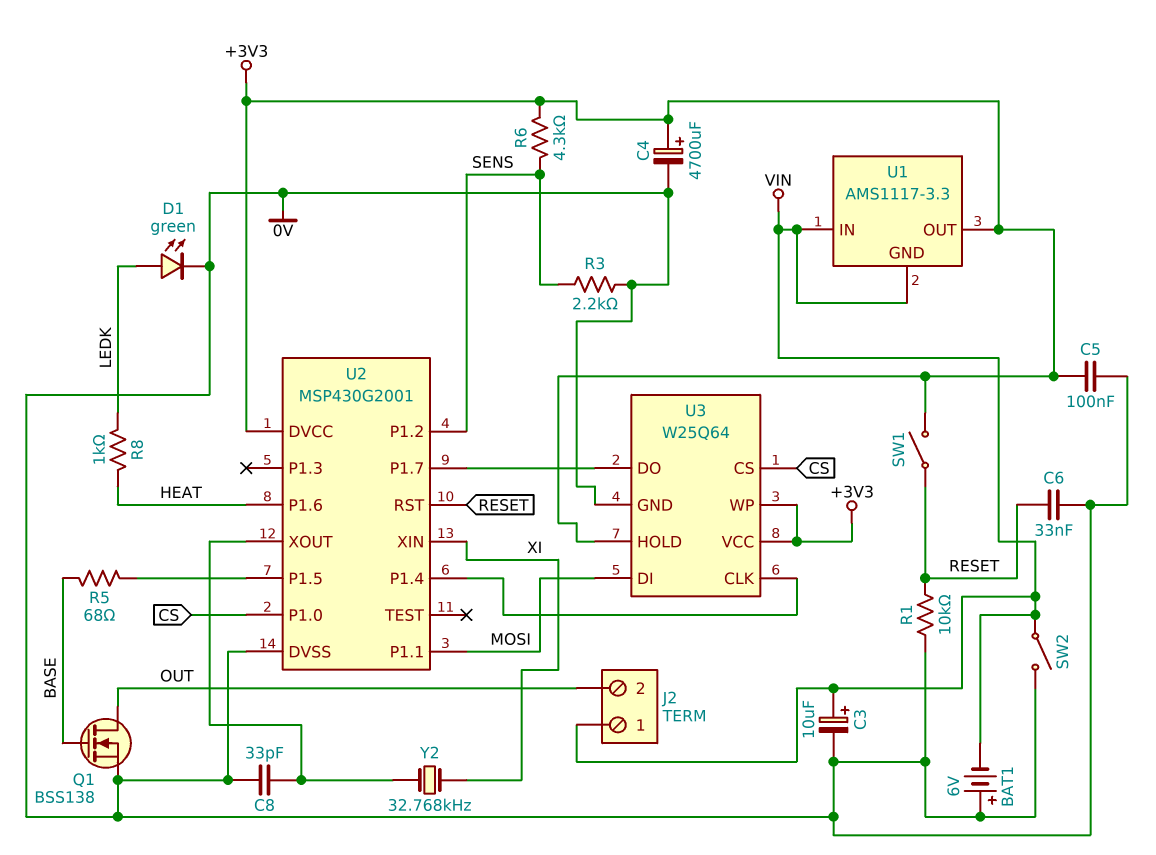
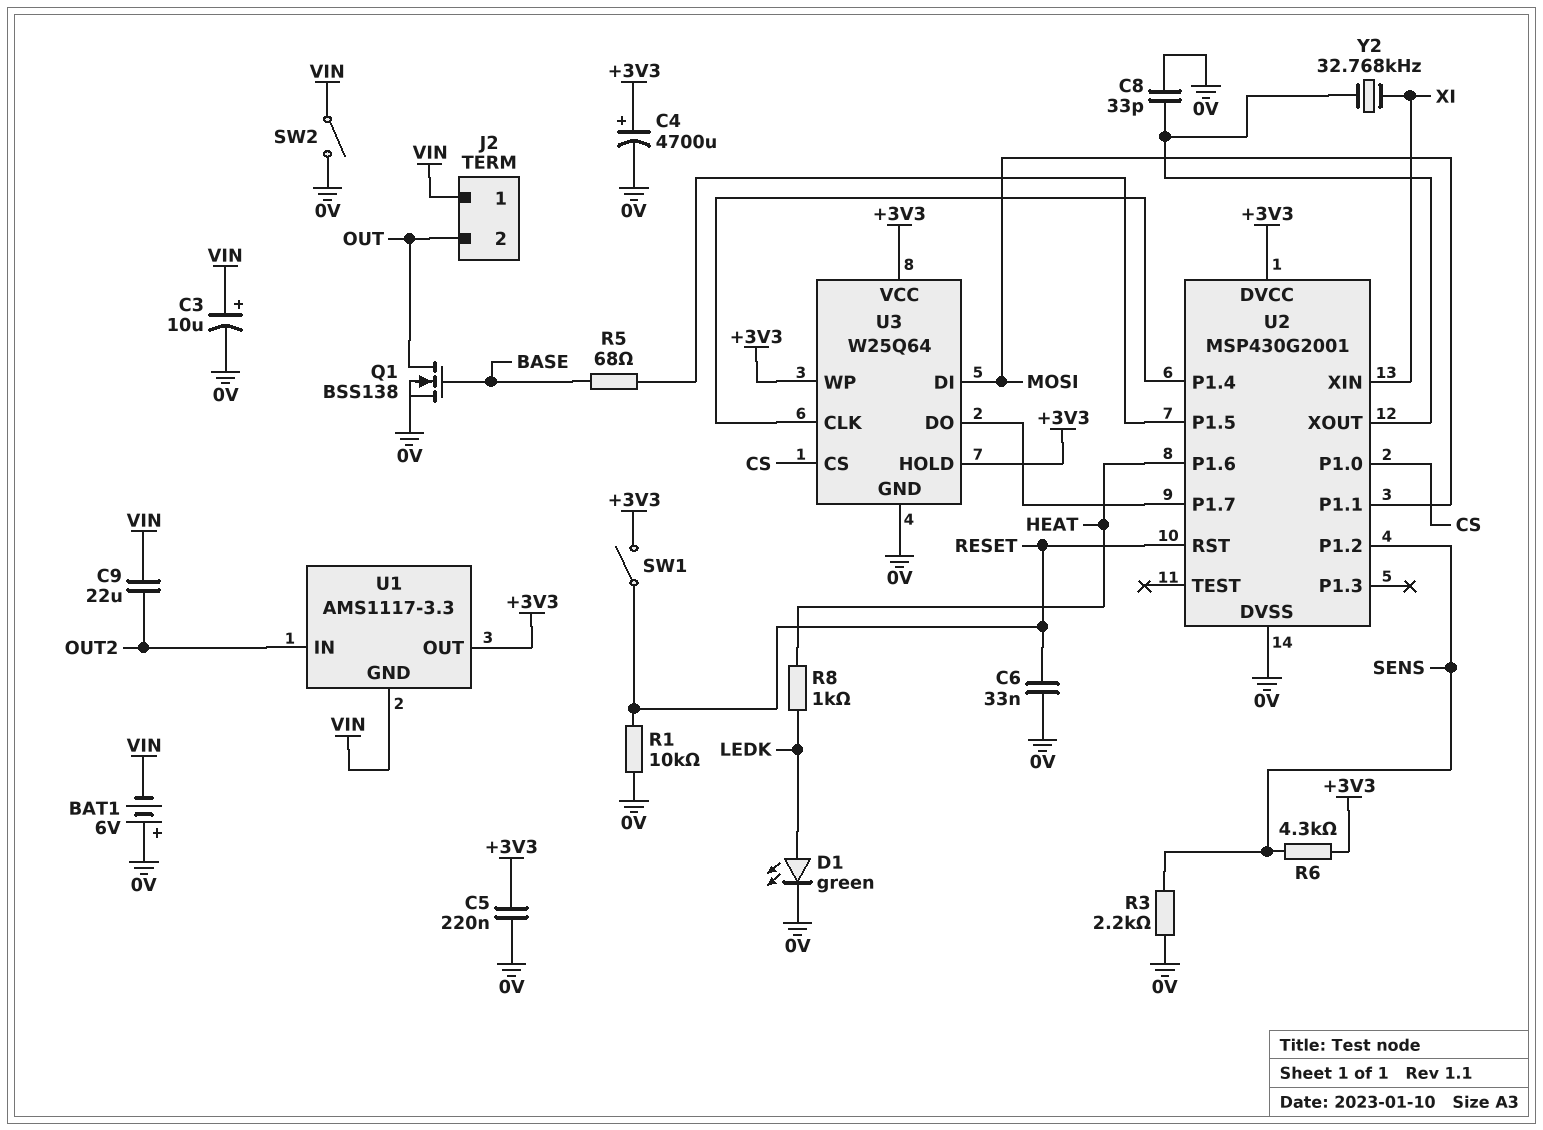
C5: 100nF (+3V3, 0V) -> 220nF (+3V3, 0V)
C9: none -> 22uF (OUT2, VIN)
U1 pin IN: VIN -> OUT2

